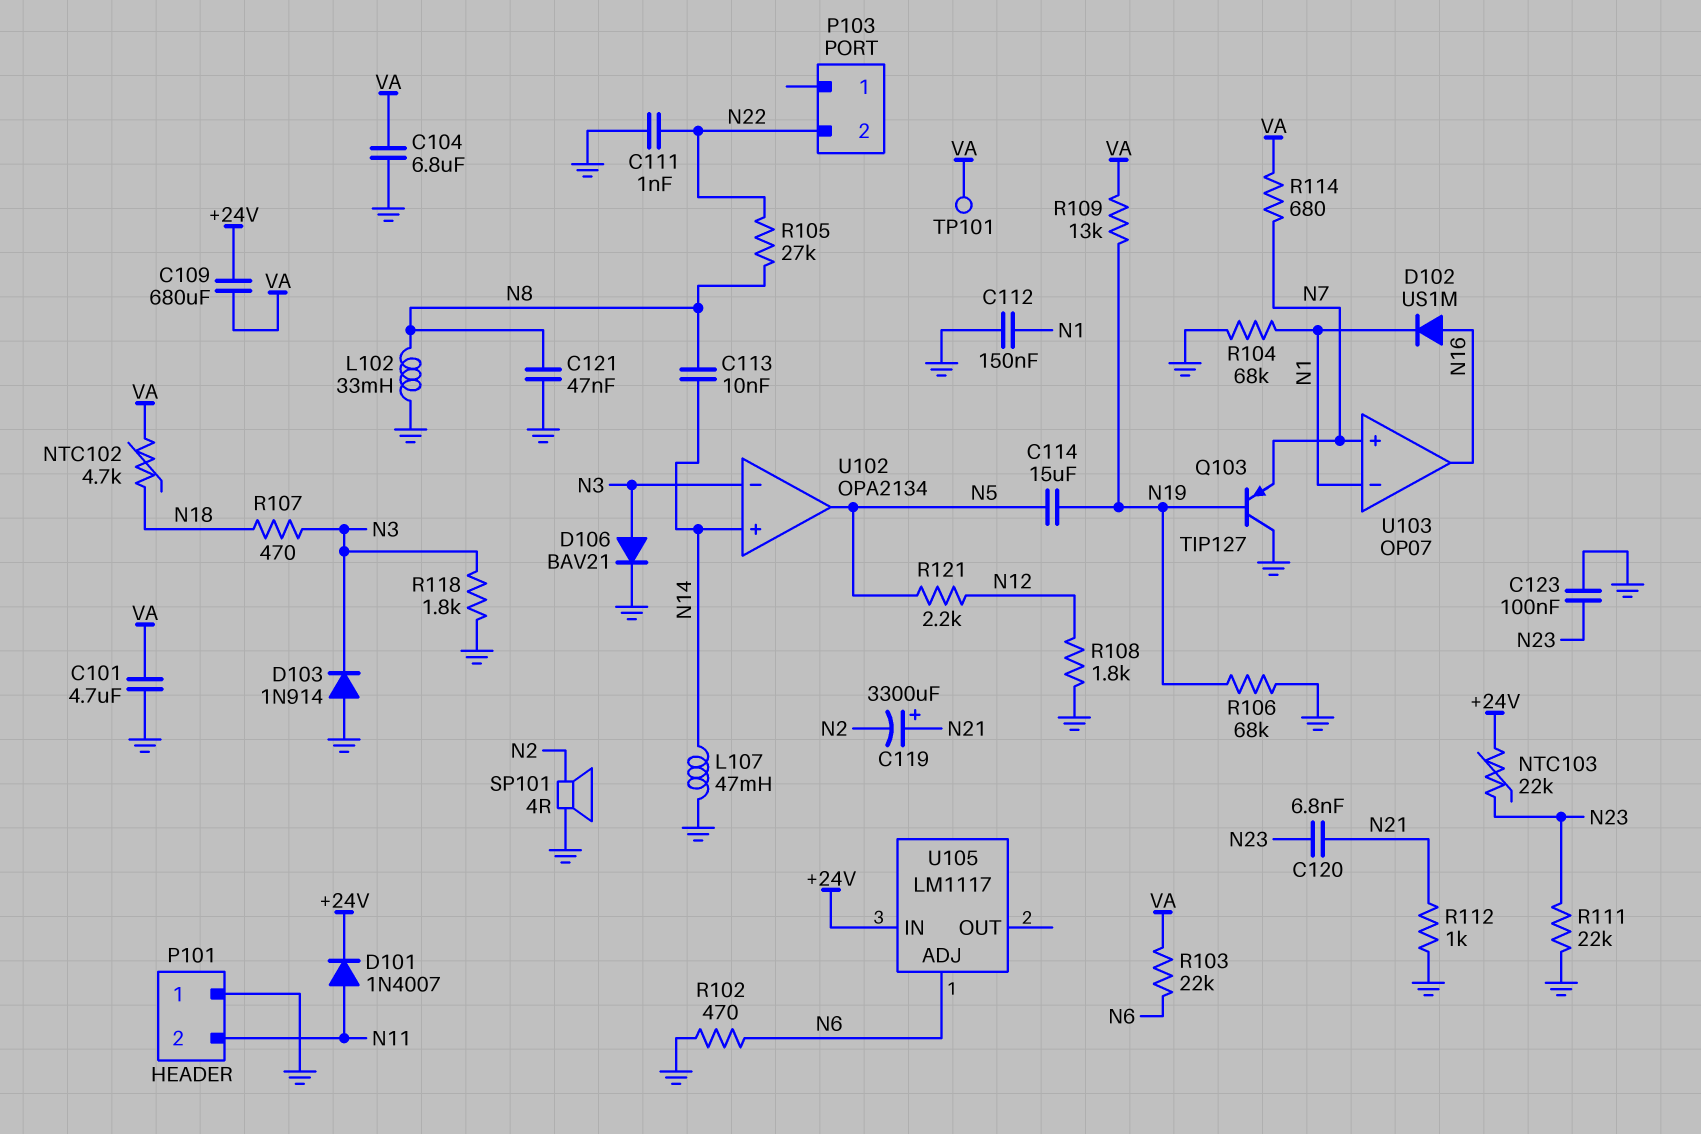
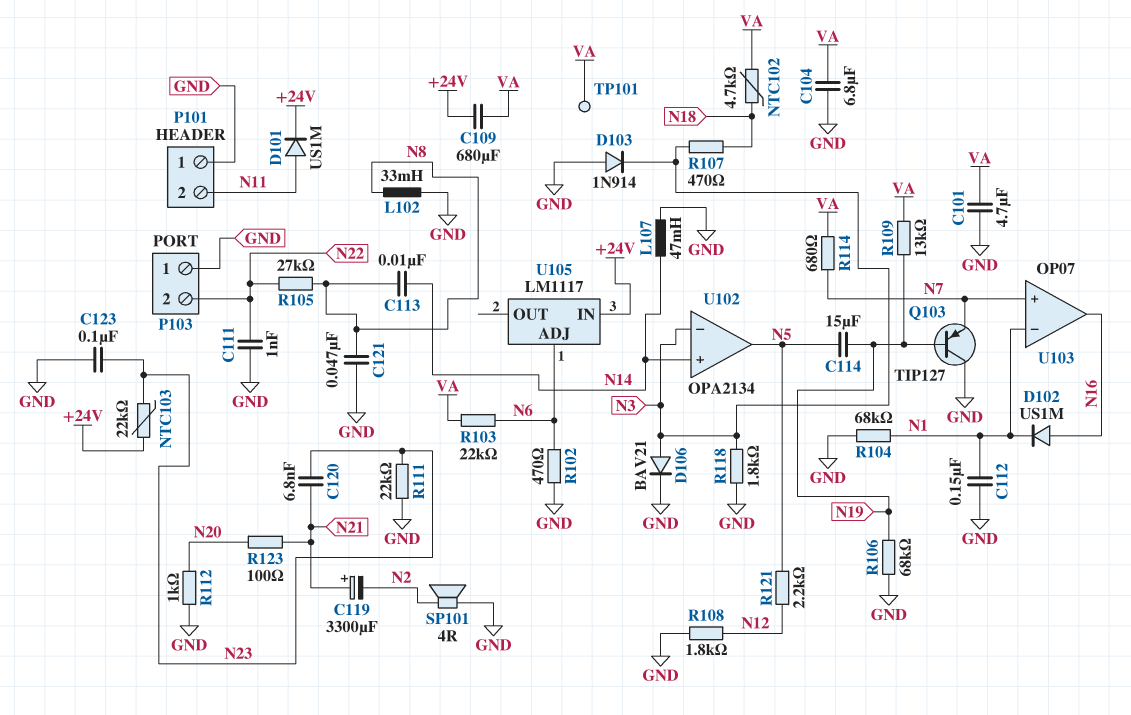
D101: diode 1N4007 (A N11, K +24V) -> diode US1M (A N11, K +24V)
P103 pin 1: none -> GND
R112: 1k (GND, N21) -> 1k (GND, N20)
R123: none -> 100 (N20, N21)

